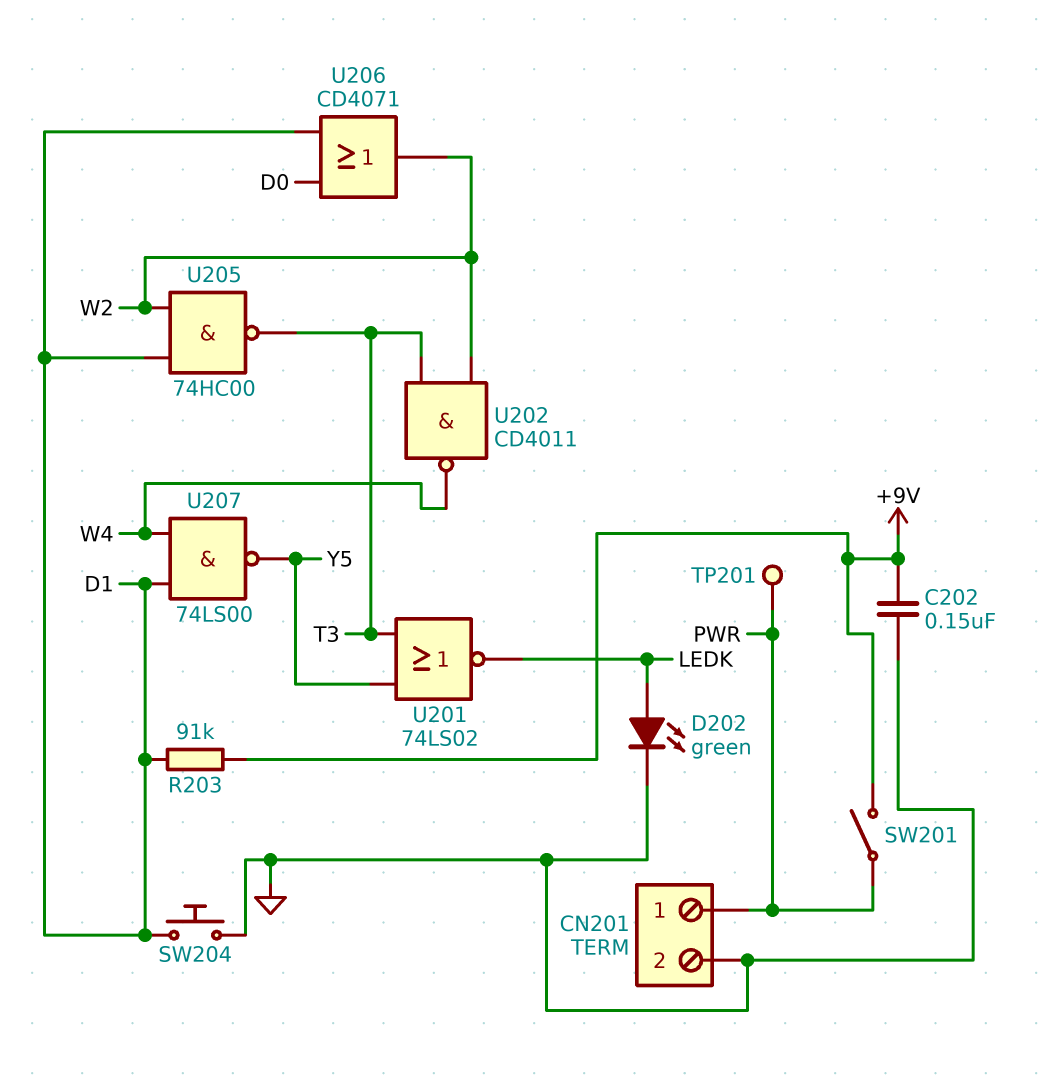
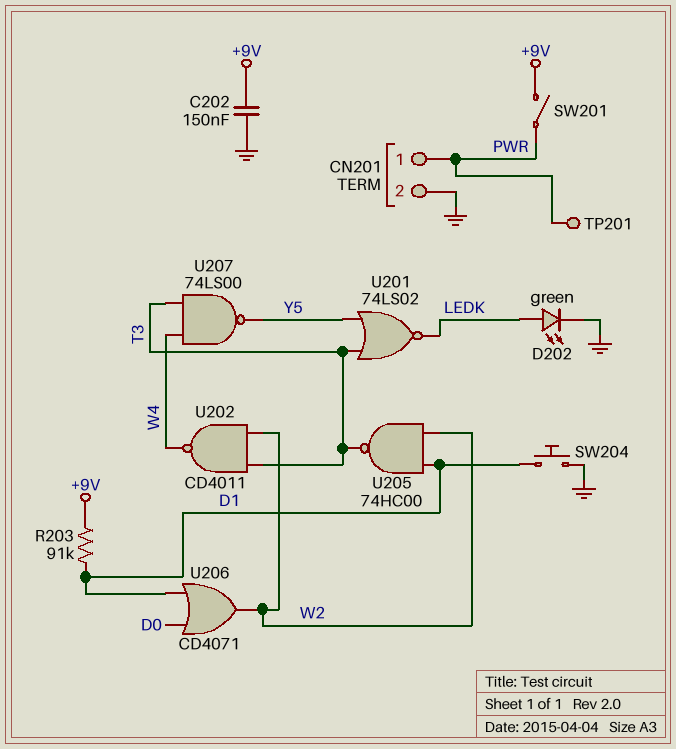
U207: NAND 74LS00 (in D1, in W4, out Y5) -> NAND 74LS00 (in T3, in W4, out Y5)

